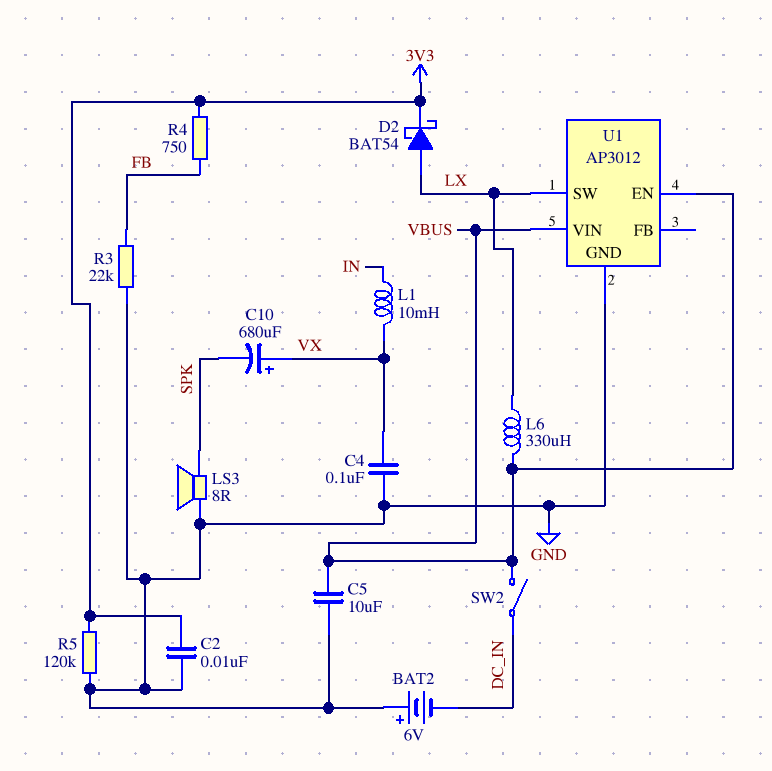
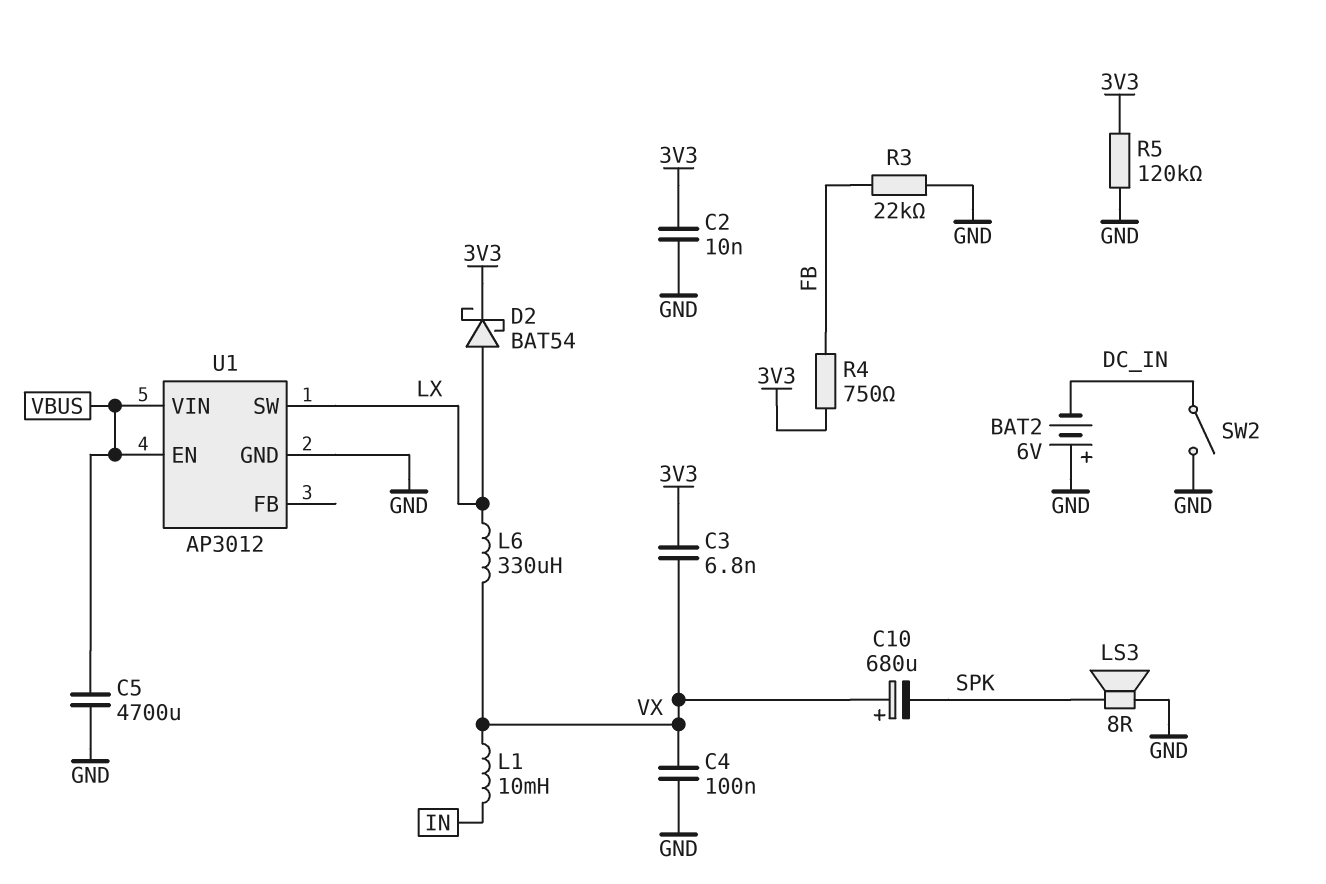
C3: none -> 6.8nF (3V3, VX)
C5: 10uF (GND, VBUS) -> 4700uF (GND, VBUS)
L6: 330uH (LX, VBUS) -> 330uH (LX, VX)
SW2: switch (DC_IN, VBUS) -> switch (DC_IN, GND)

